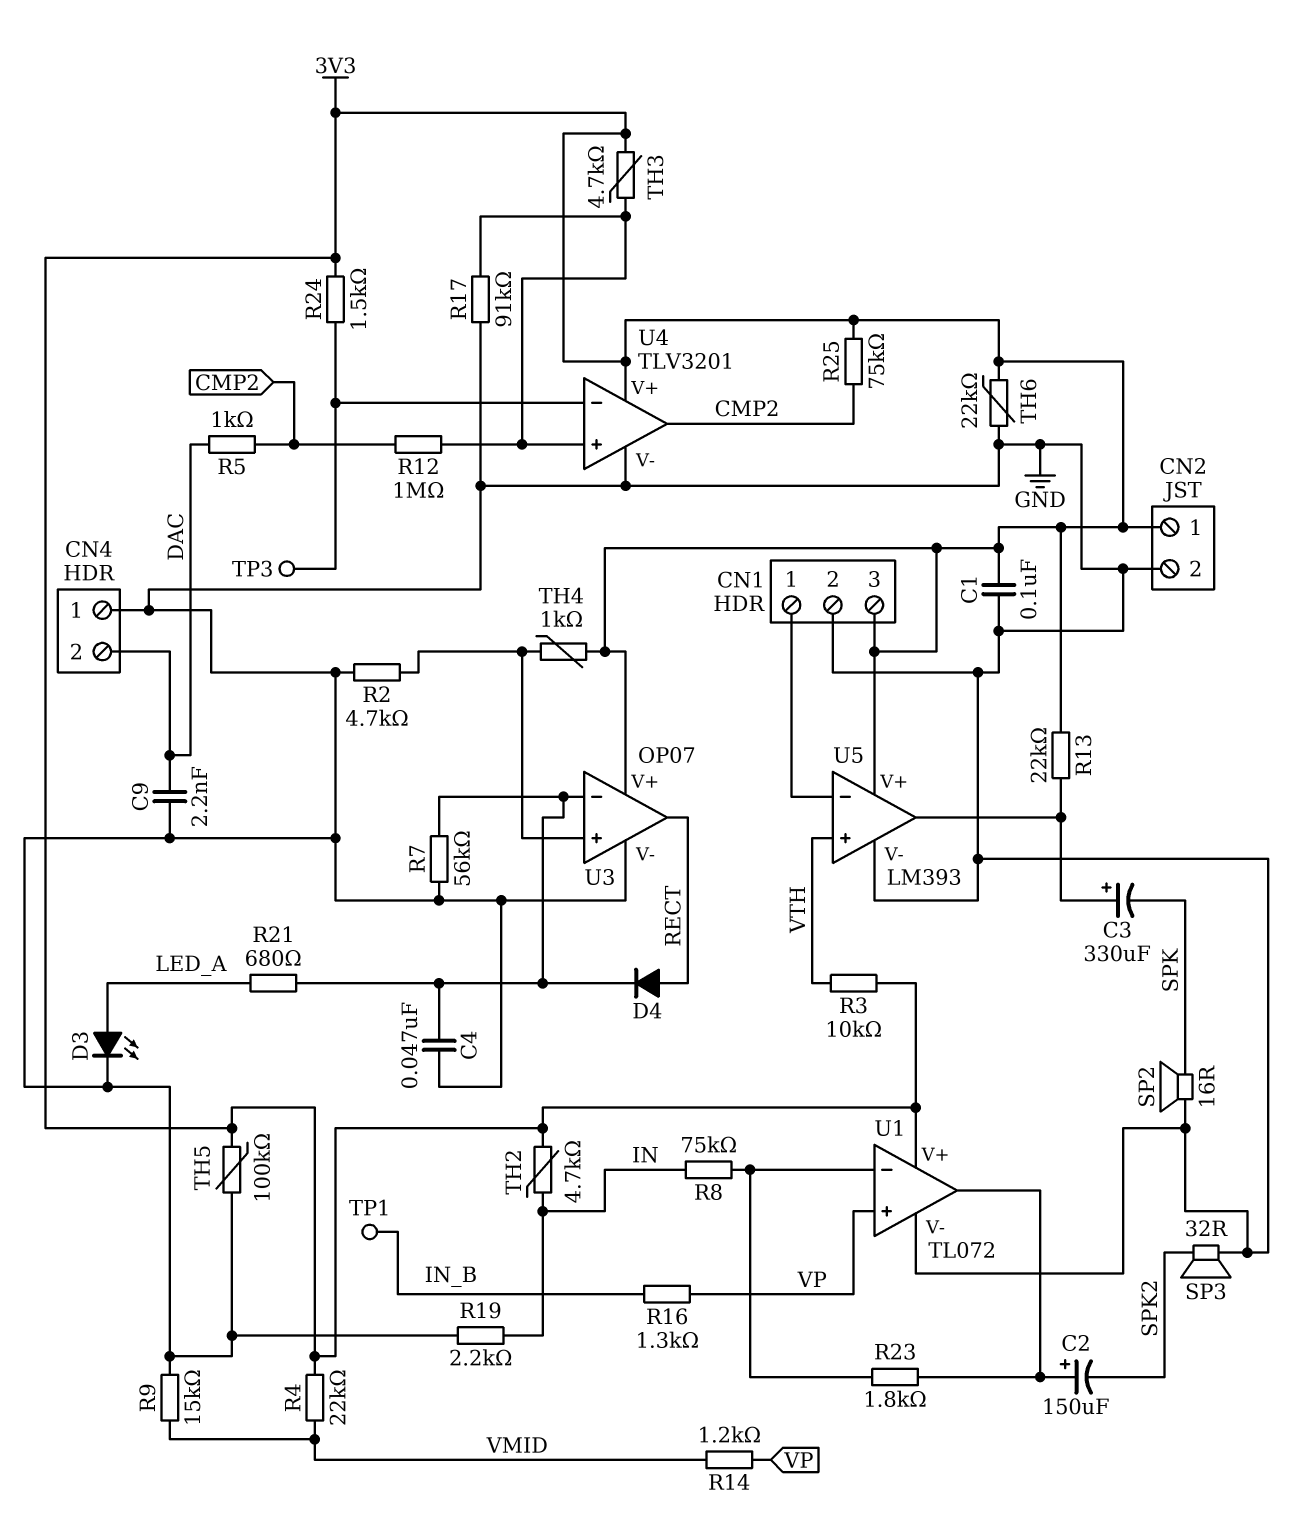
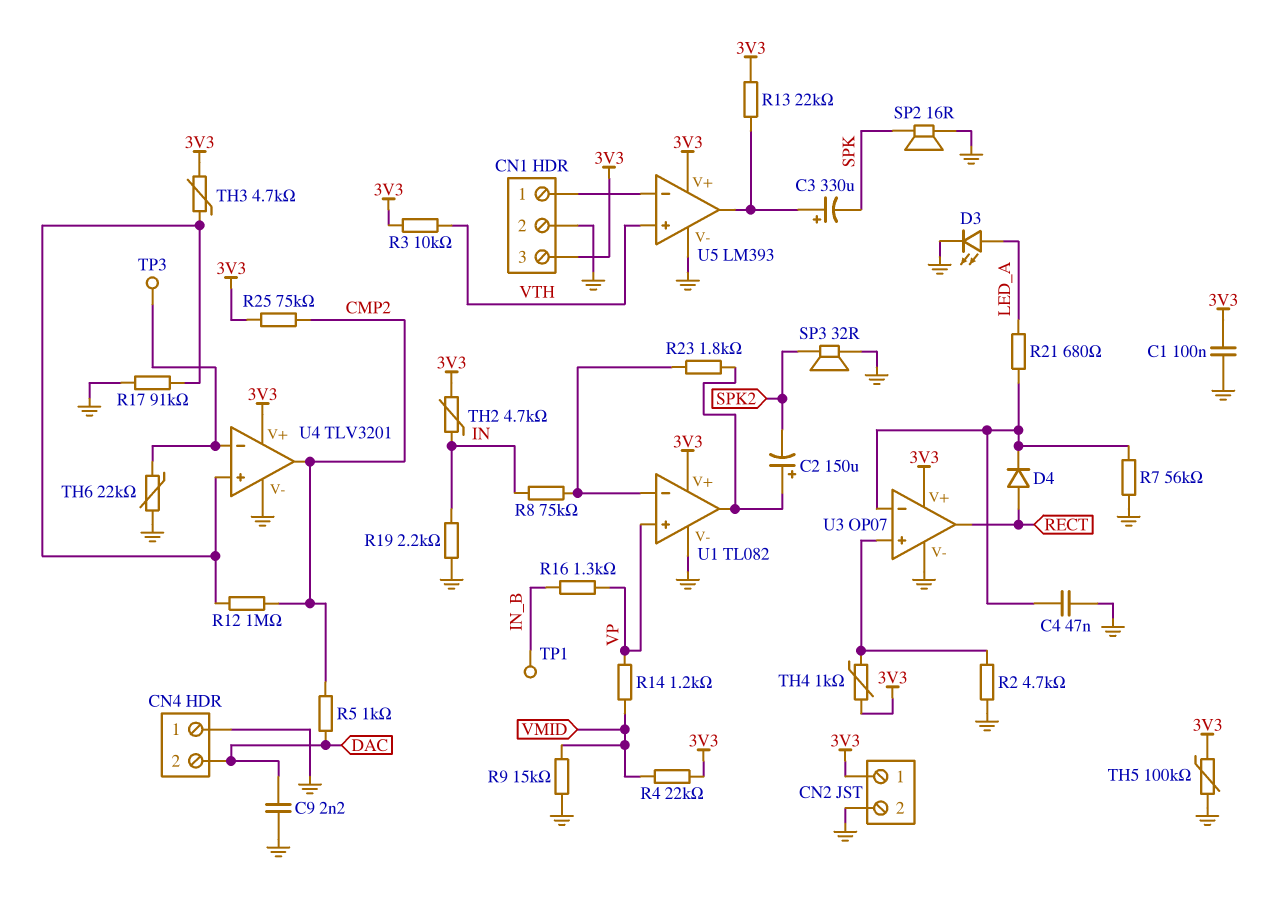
R24: 1.5k (3V3, U4/in-) -> none
TH6: 22k (3V3, GND) -> 22k (GND, U4/in-)
U1: TL072 -> TL082

